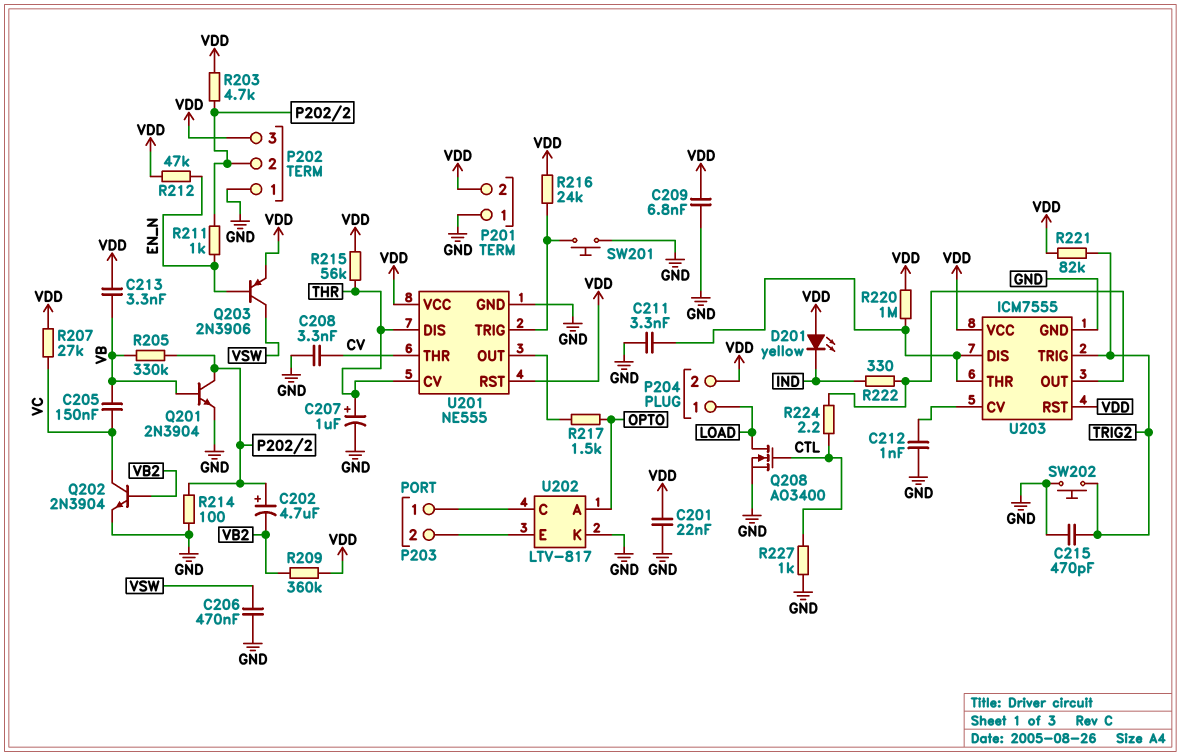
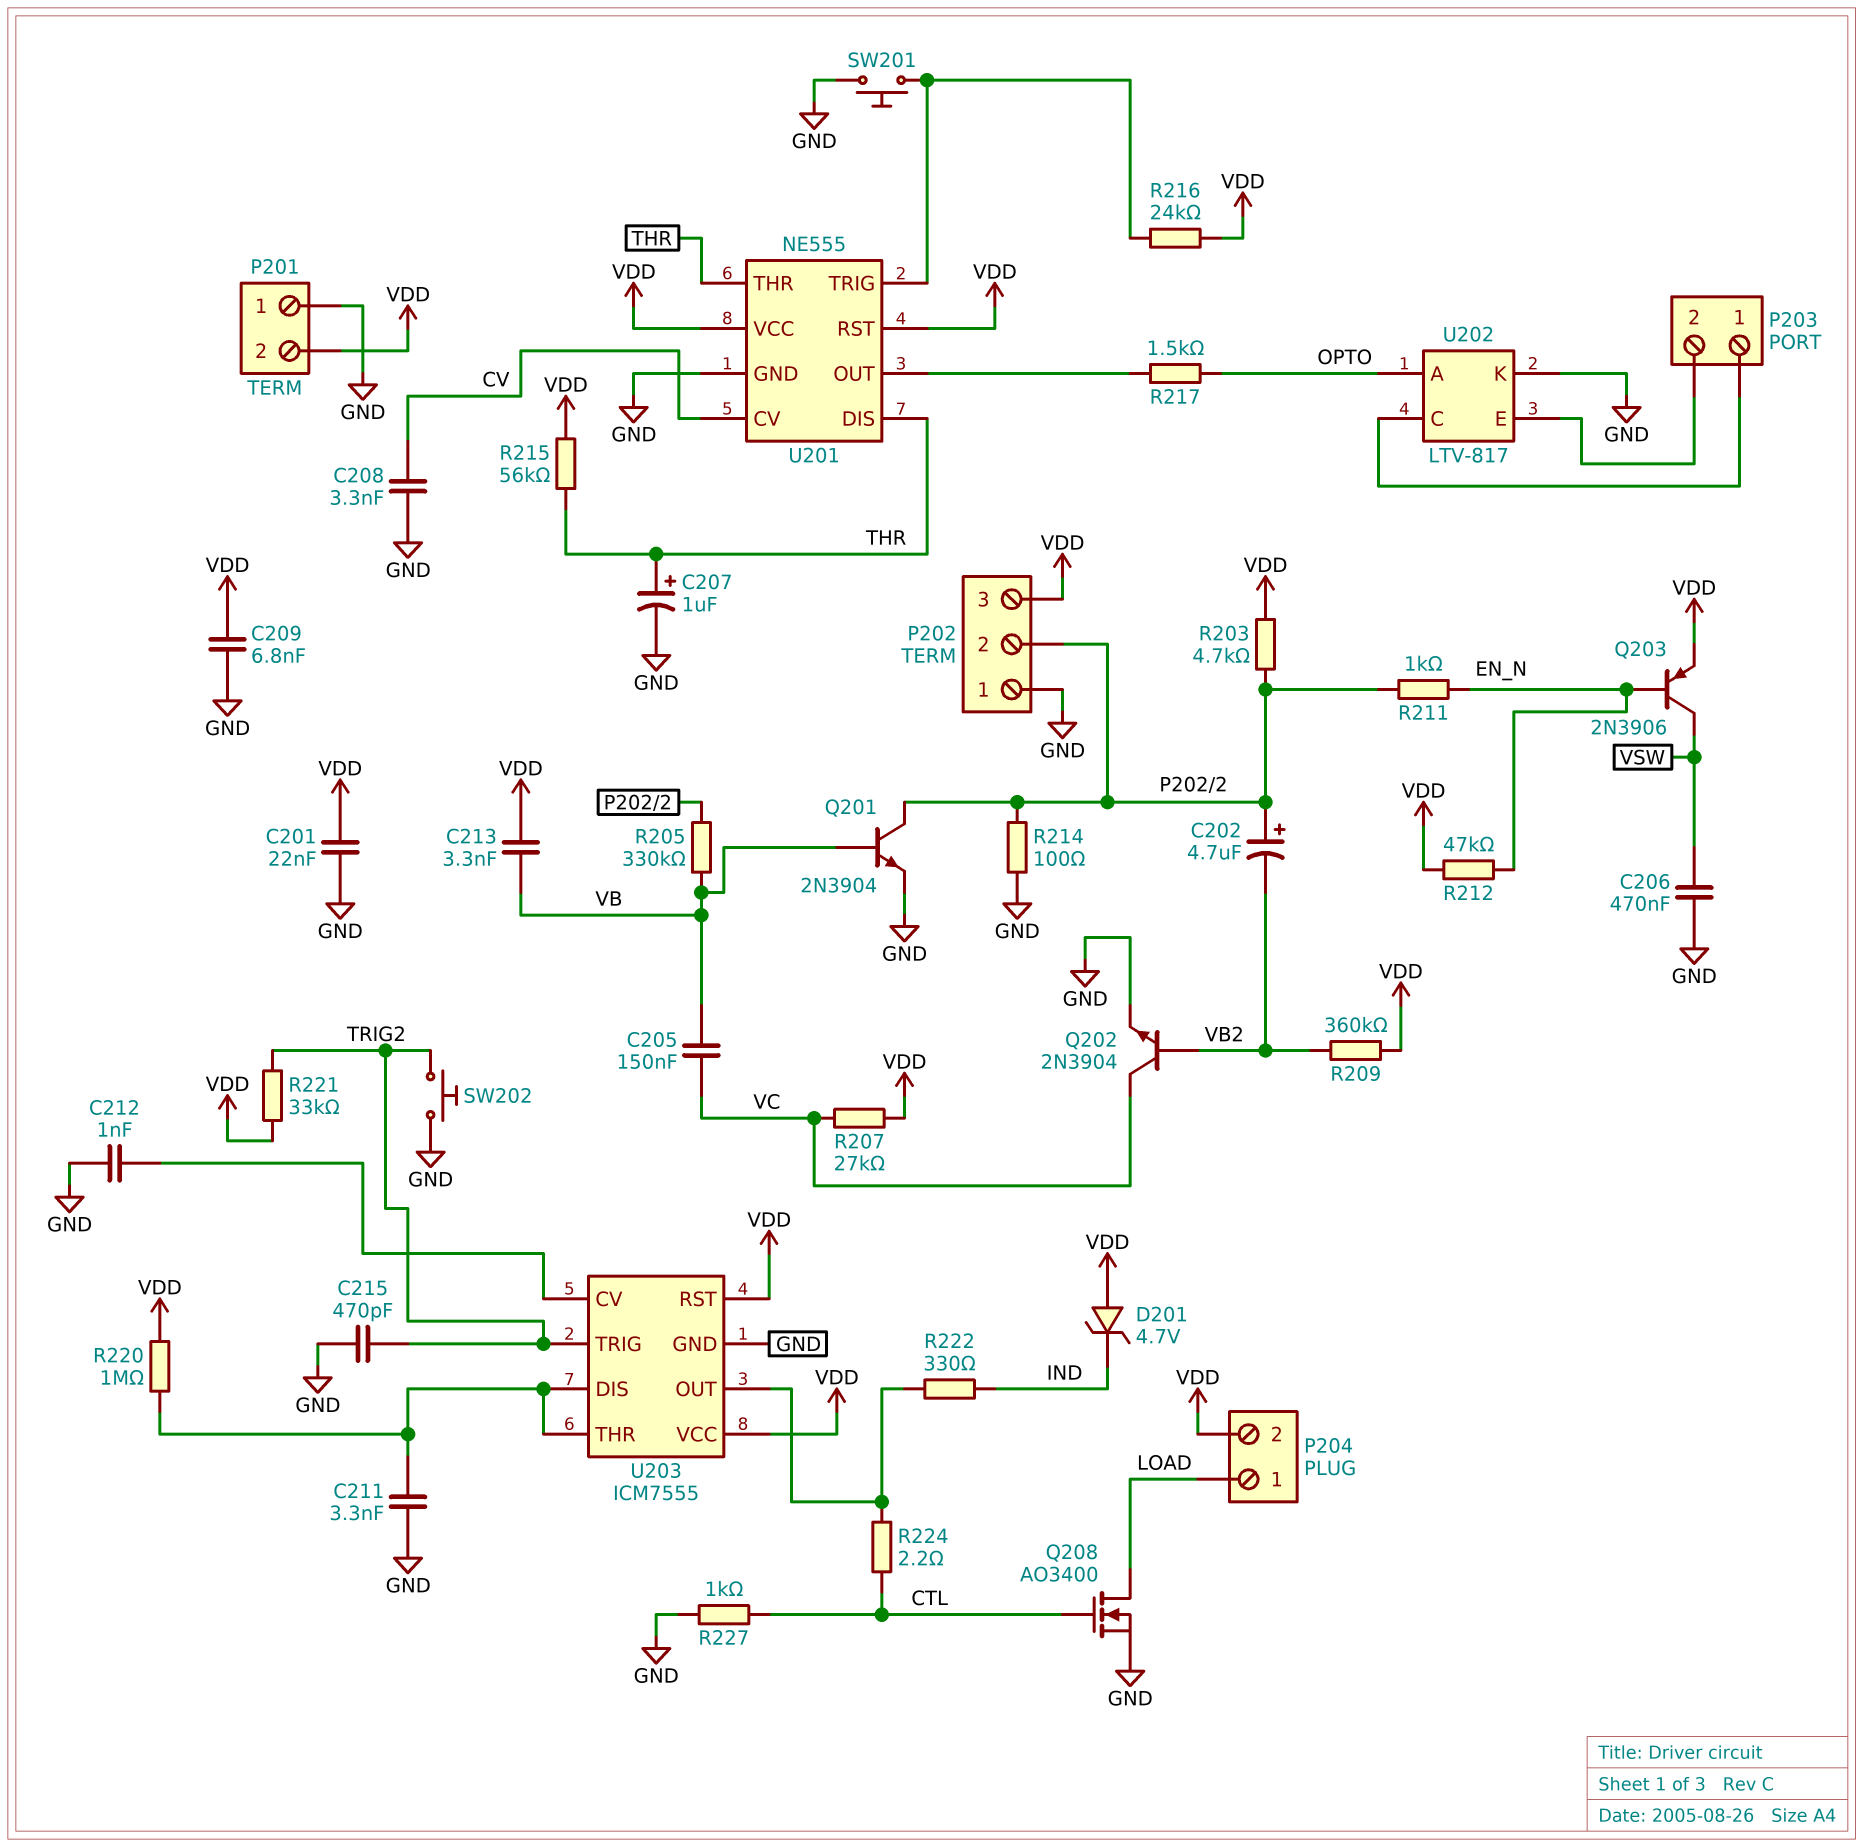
D201: LED yellow (A VDD, K IND) -> zener 4.7V (A VDD, K IND)
R221: 82k (TRIG2, VDD) -> 33k (TRIG2, VDD)
U201 pin CV: THR -> CV
U201 pin THR: CV -> THR

